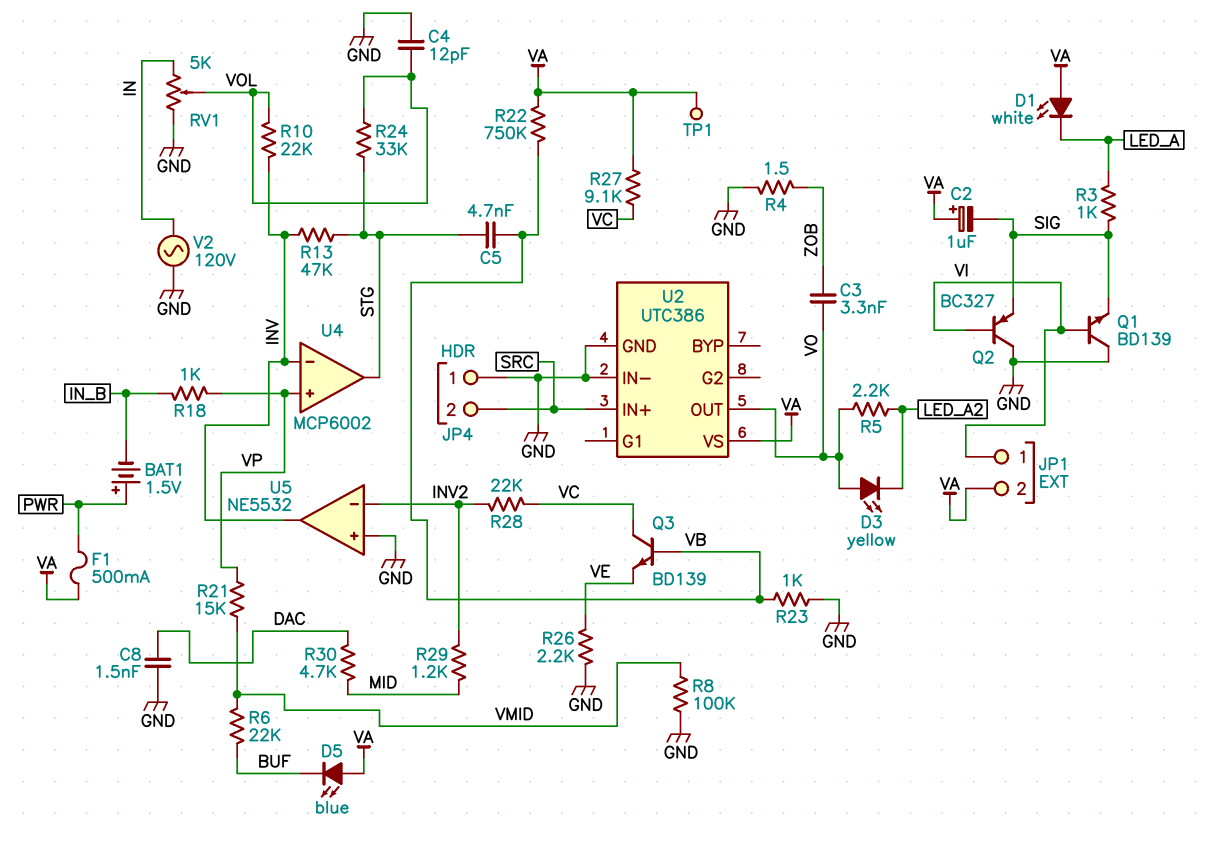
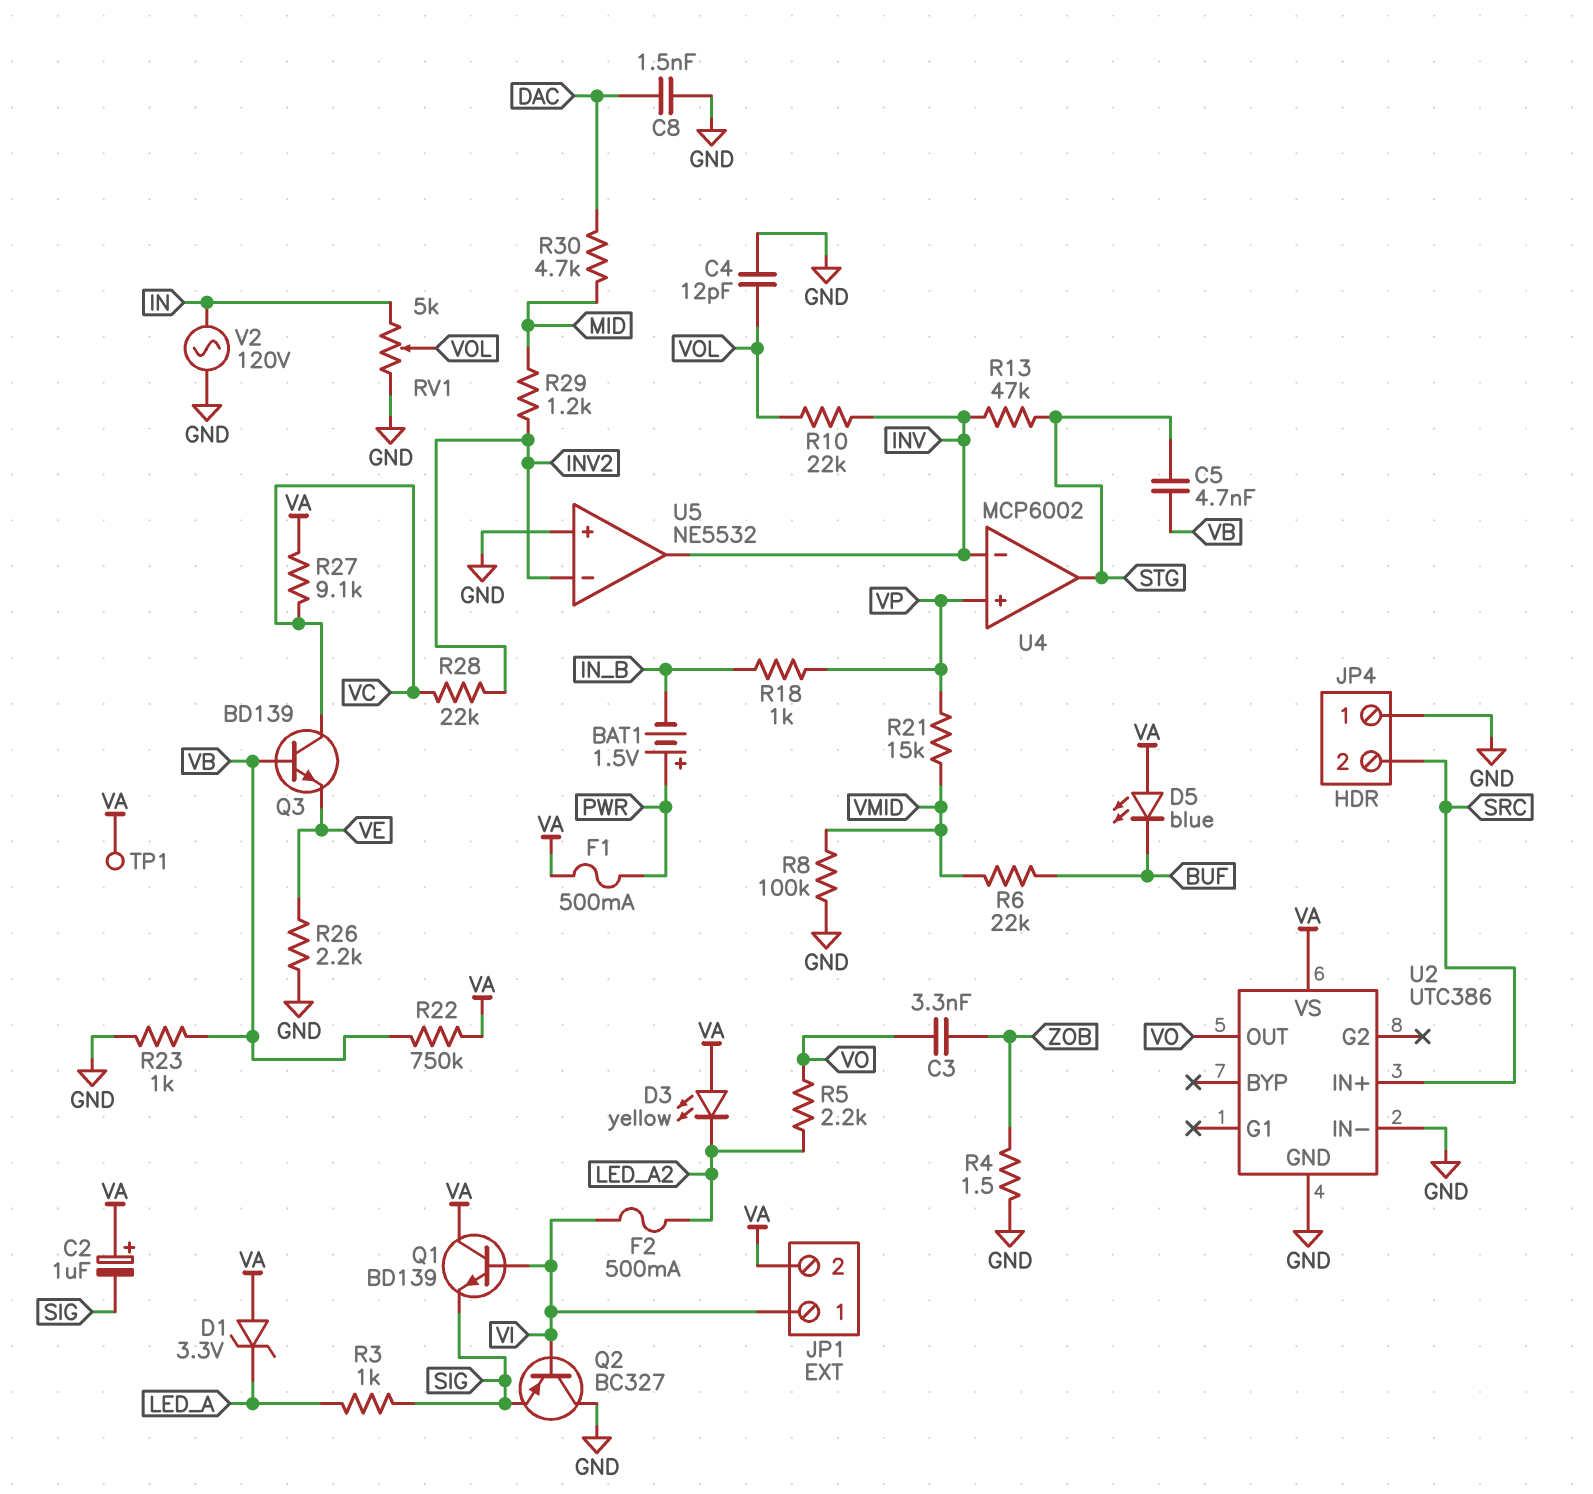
D1: LED white (A VA, K LED_A) -> zener 3.3V (A VA, K LED_A)
D3: LED yellow (A VO, K LED_A2) -> LED yellow (A VA, K LED_A2)
F2: none -> 500mA (LED_A2, VI)
Q1: NPN BD139 (B VI, C GND, E SIG) -> NPN BD139 (B VI, C VA, E SIG)
R24: 33k (STG, VOL) -> none

